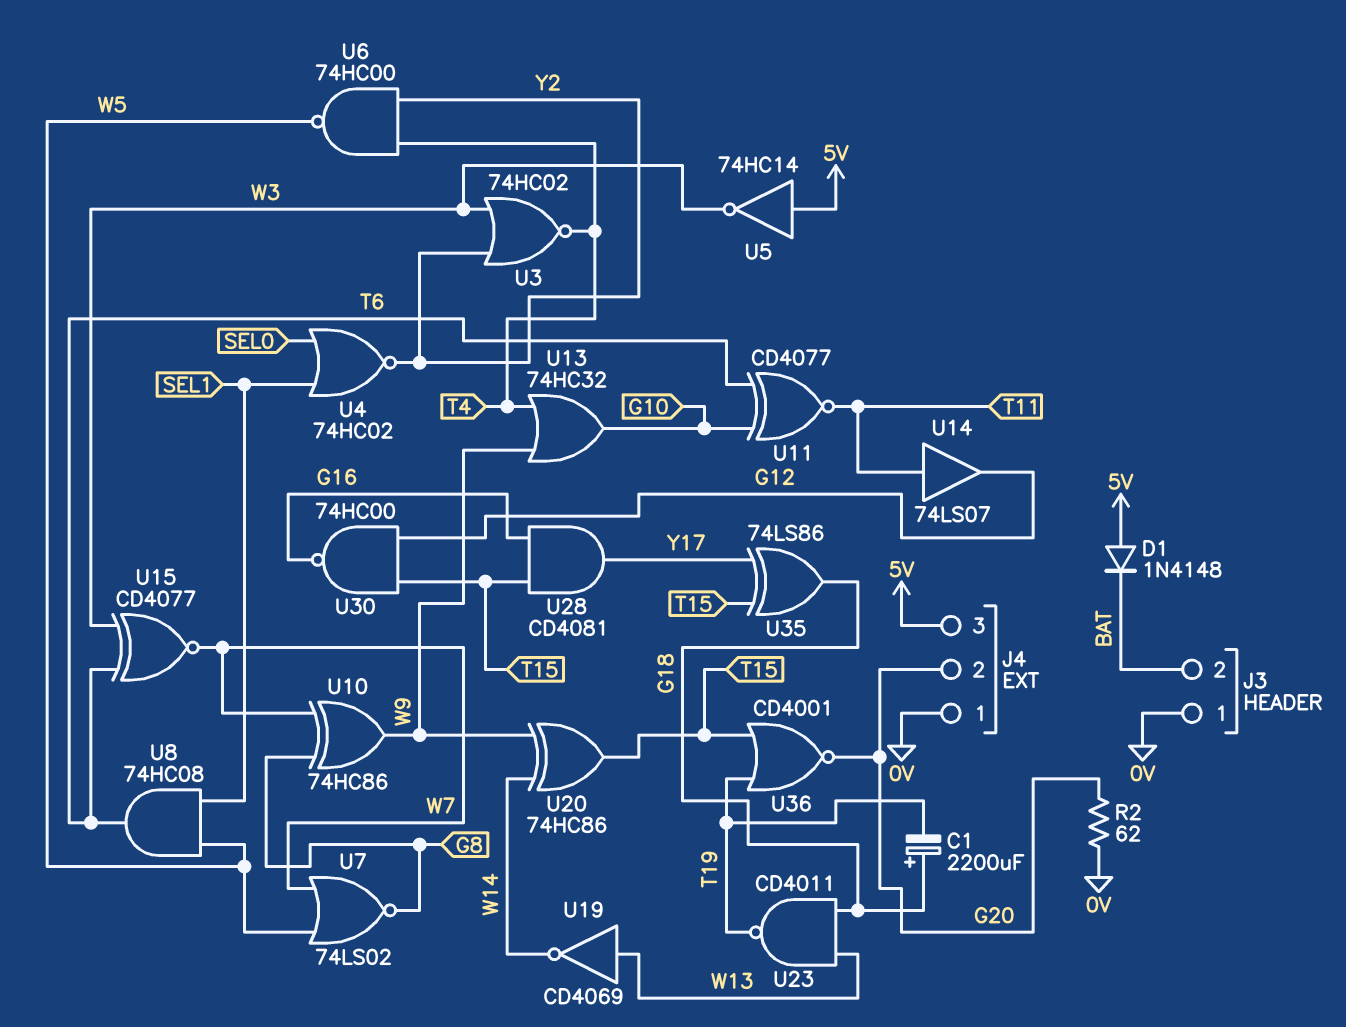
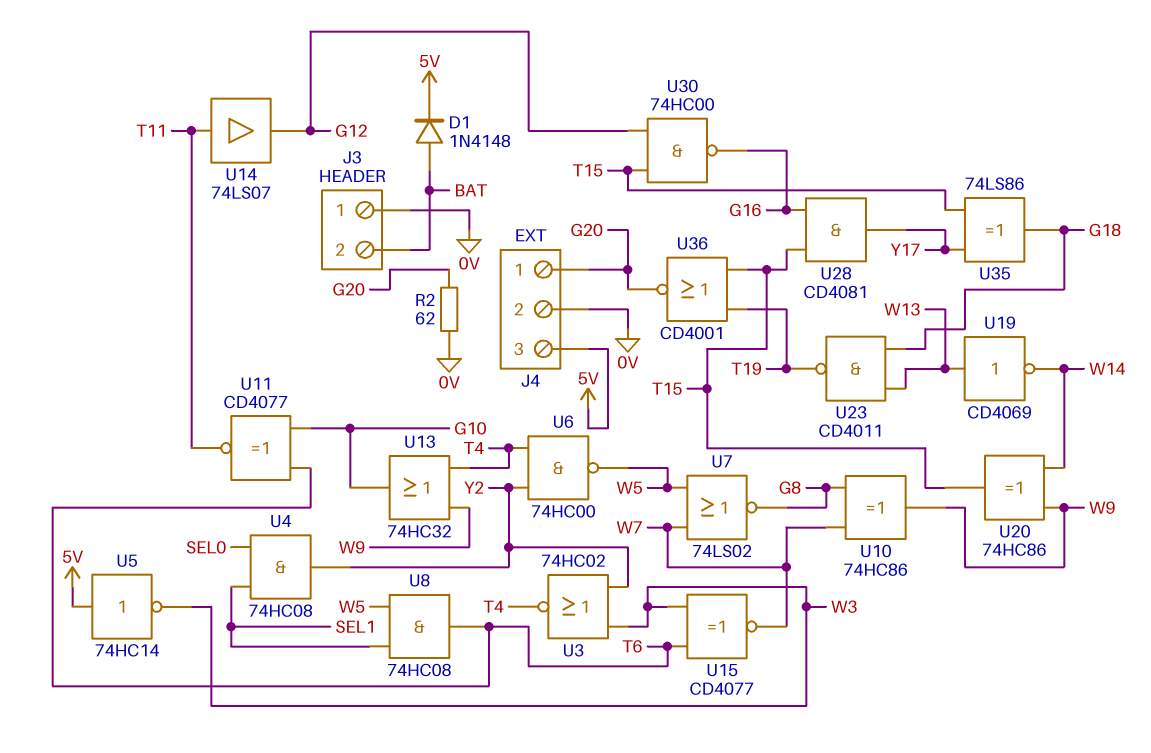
C1: 2200uF (plus G18, minus T19) -> none
D1: diode 1N4148 (A 5V, K BAT) -> diode 1N4148 (A BAT, K 5V)
J4 pin 1: 0V -> G20
J4 pin 2: G20 -> 0V
U4: NOR 74HC02 (in SEL0, in SEL1, out Y2) -> AND 74HC08 (in SEL0, in SEL1, out Y2)

